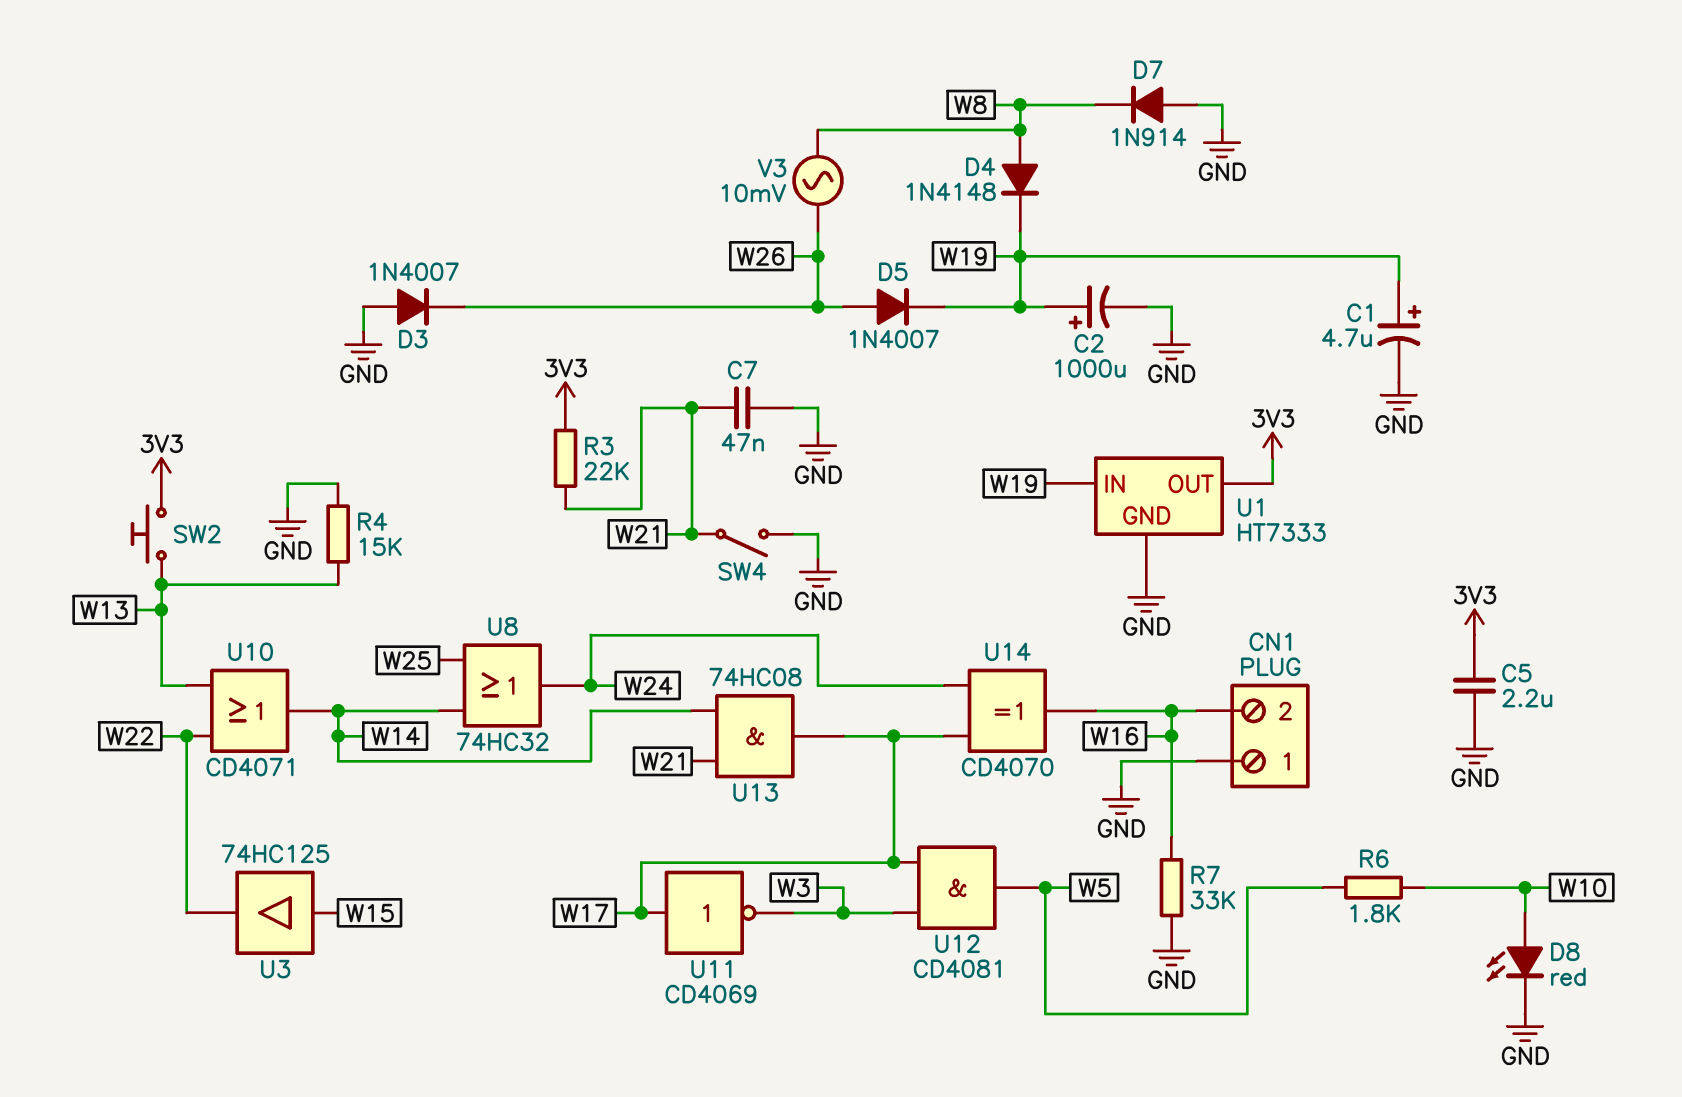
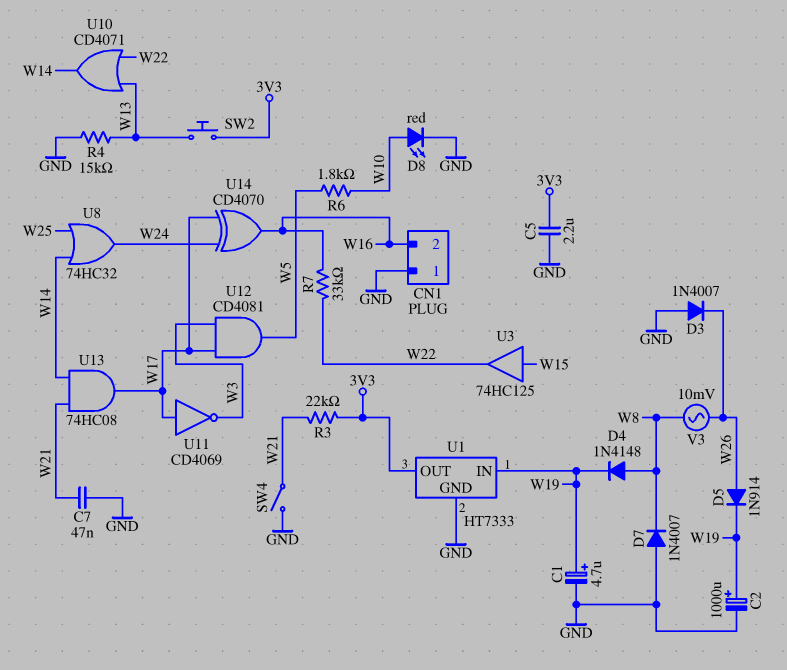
D5: diode 1N4007 (A W26, K W19) -> diode 1N914 (A W26, K W19)
D7: diode 1N914 (A GND, K W8) -> diode 1N4007 (A GND, K W8)
R7: 33k (GND, W16) -> 33k (W16, W22)

